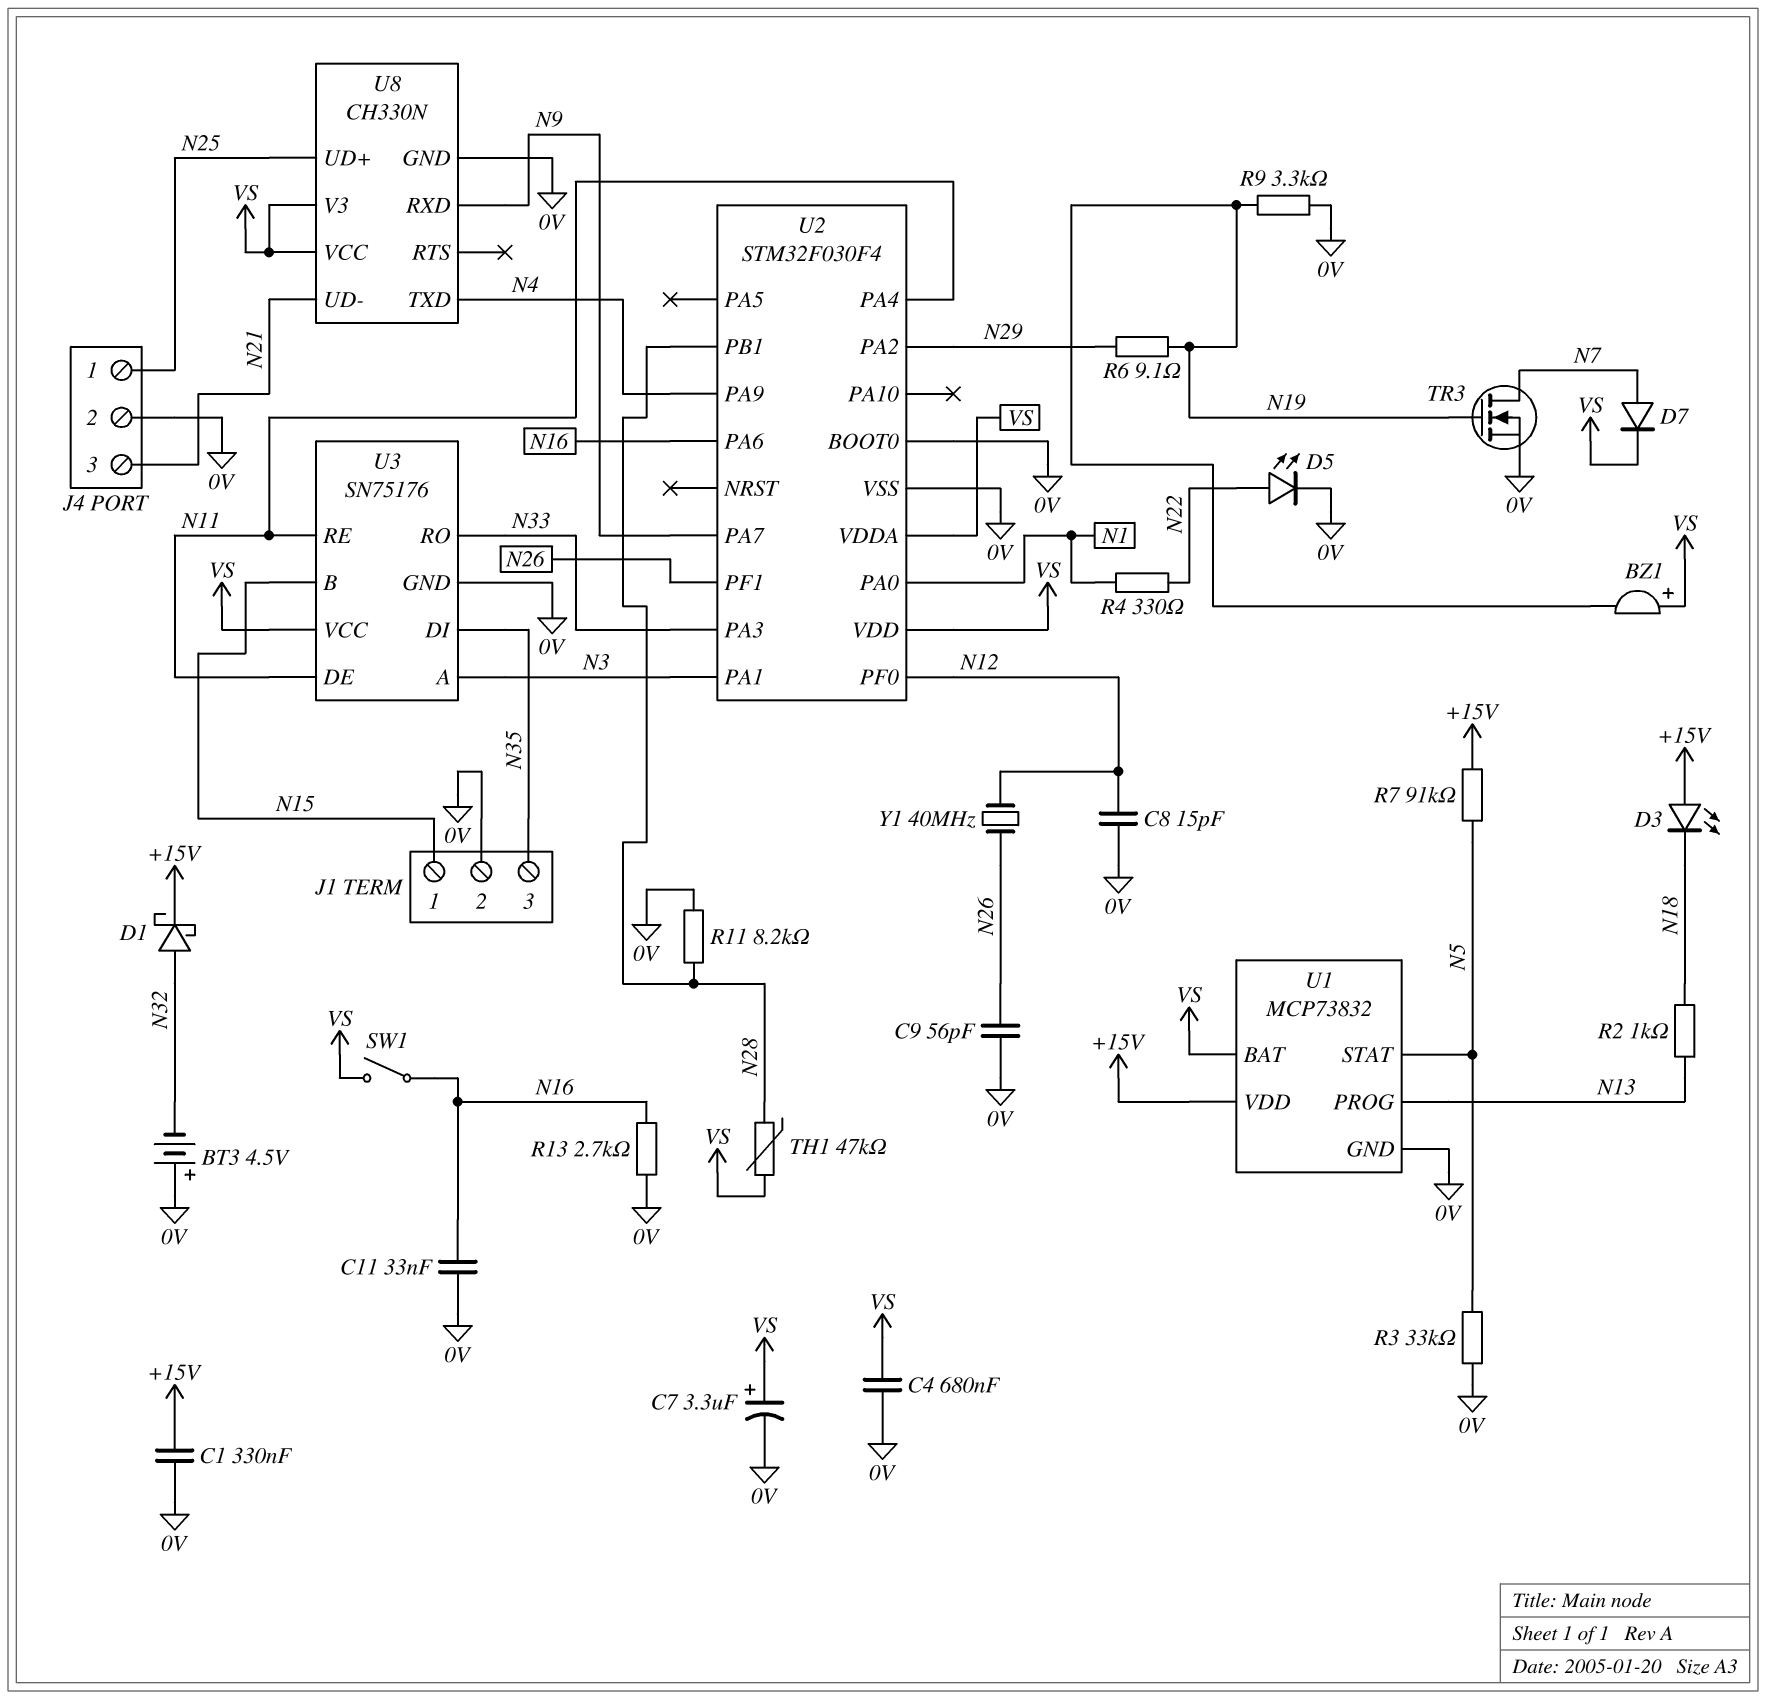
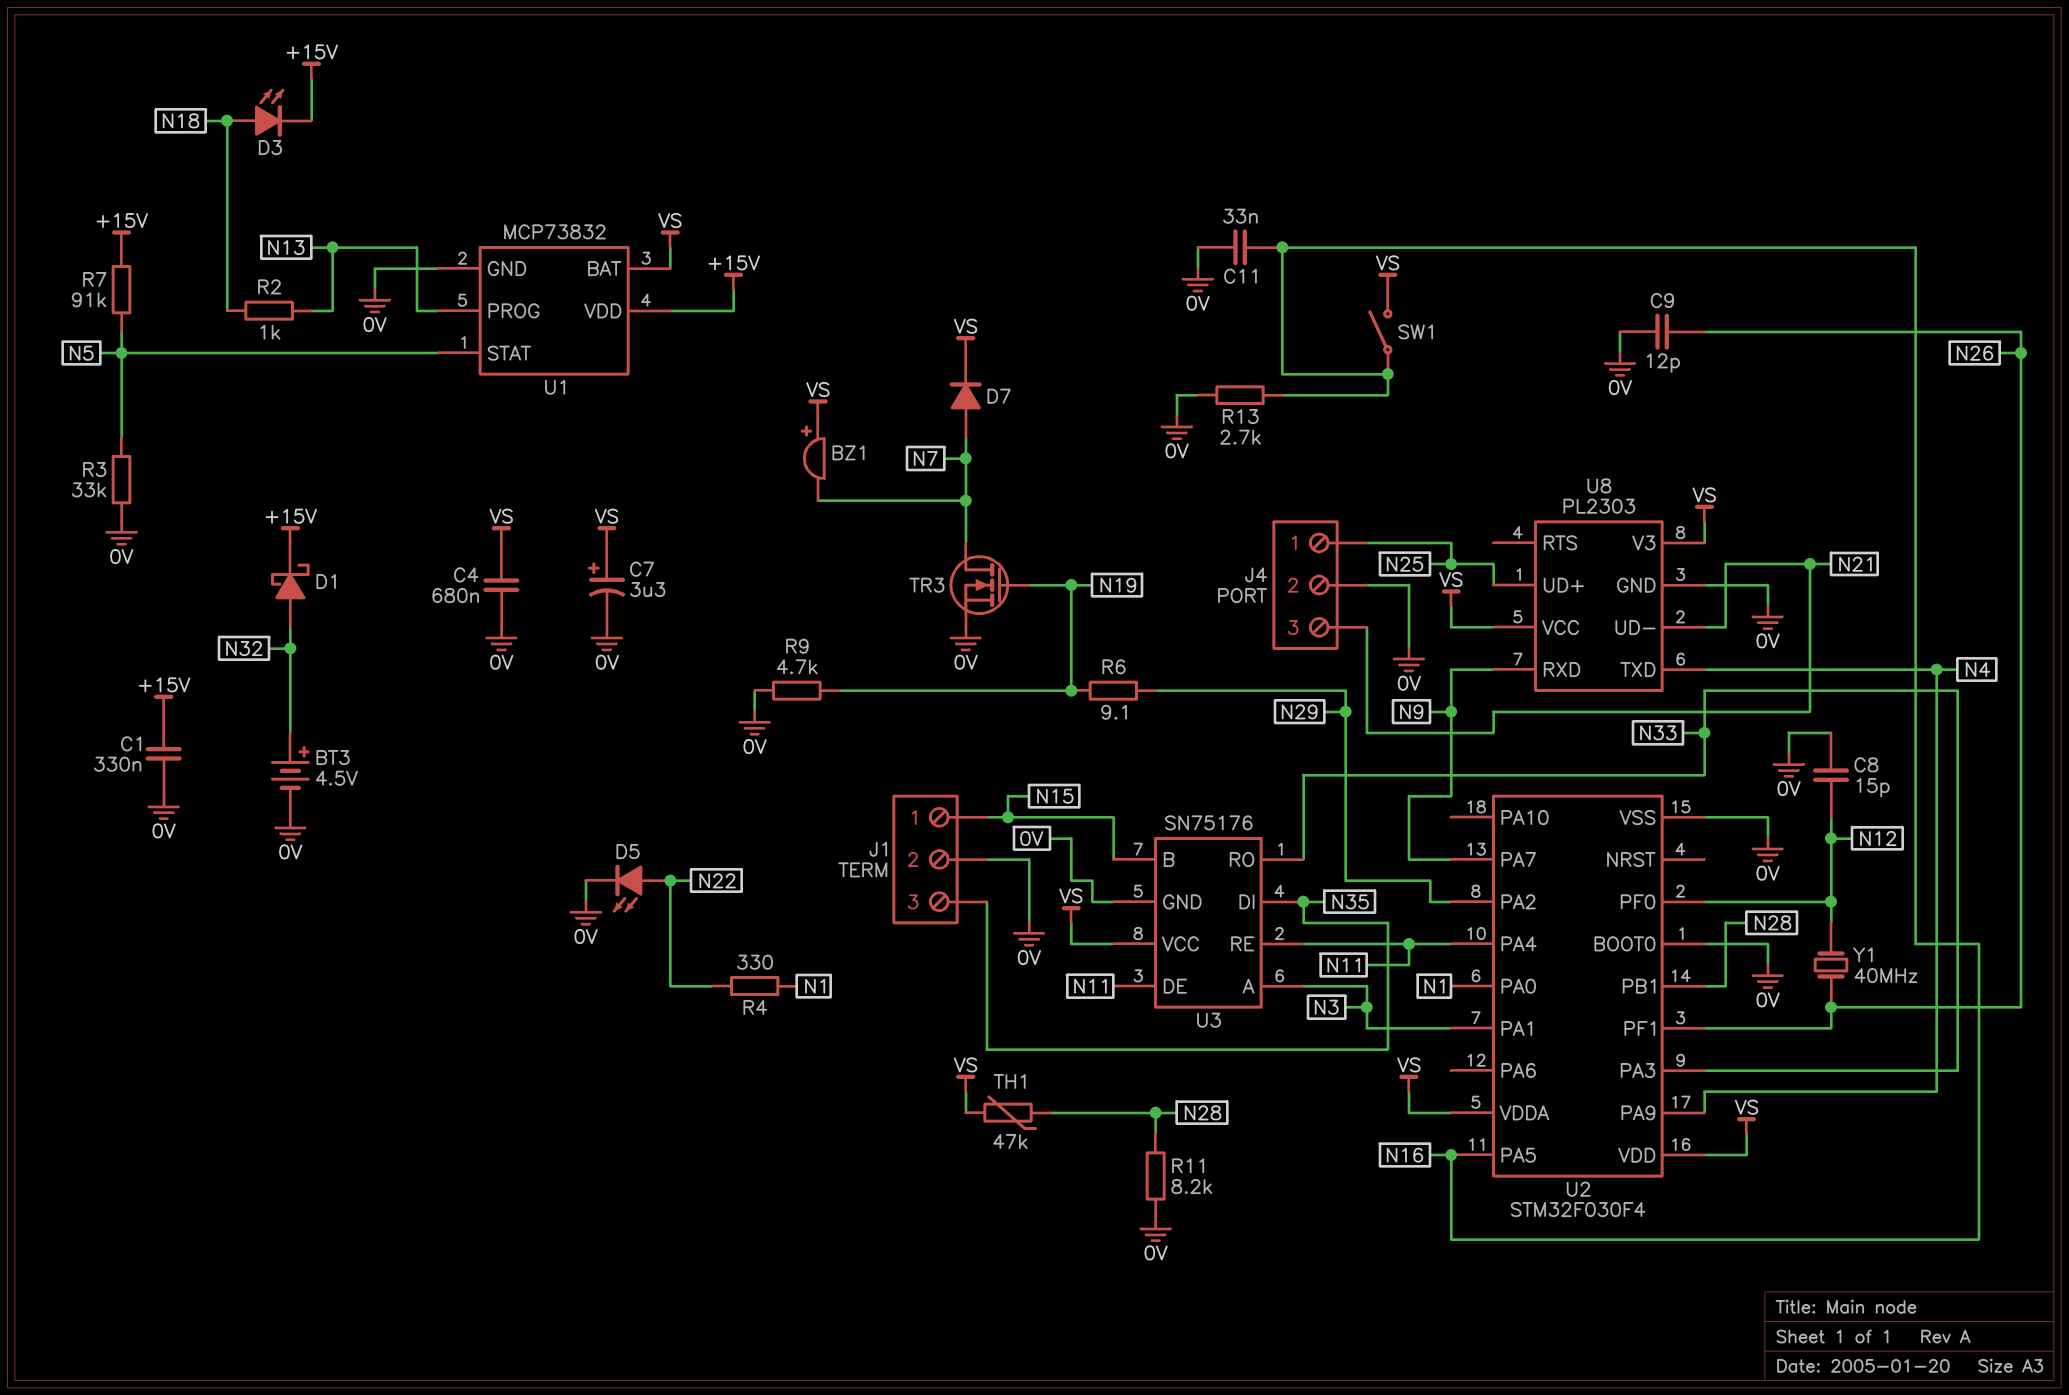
BT3: 4.5V (plus 0V, minus N32) -> 4.5V (plus N32, minus 0V)
BZ1: buzzer (plus VS, minus N19) -> buzzer (plus VS, minus N7)
C9: 56pF (0V, N26) -> 12pF (0V, N26)
D3: LED (A +15V, K N18) -> LED (A N18, K +15V)
R9: 3.3k (0V, N19) -> 4.7k (0V, N19)
U2 pin PA5: none -> N16
U2 pin PA6: N16 -> none
U8: CH330N -> PL2303

